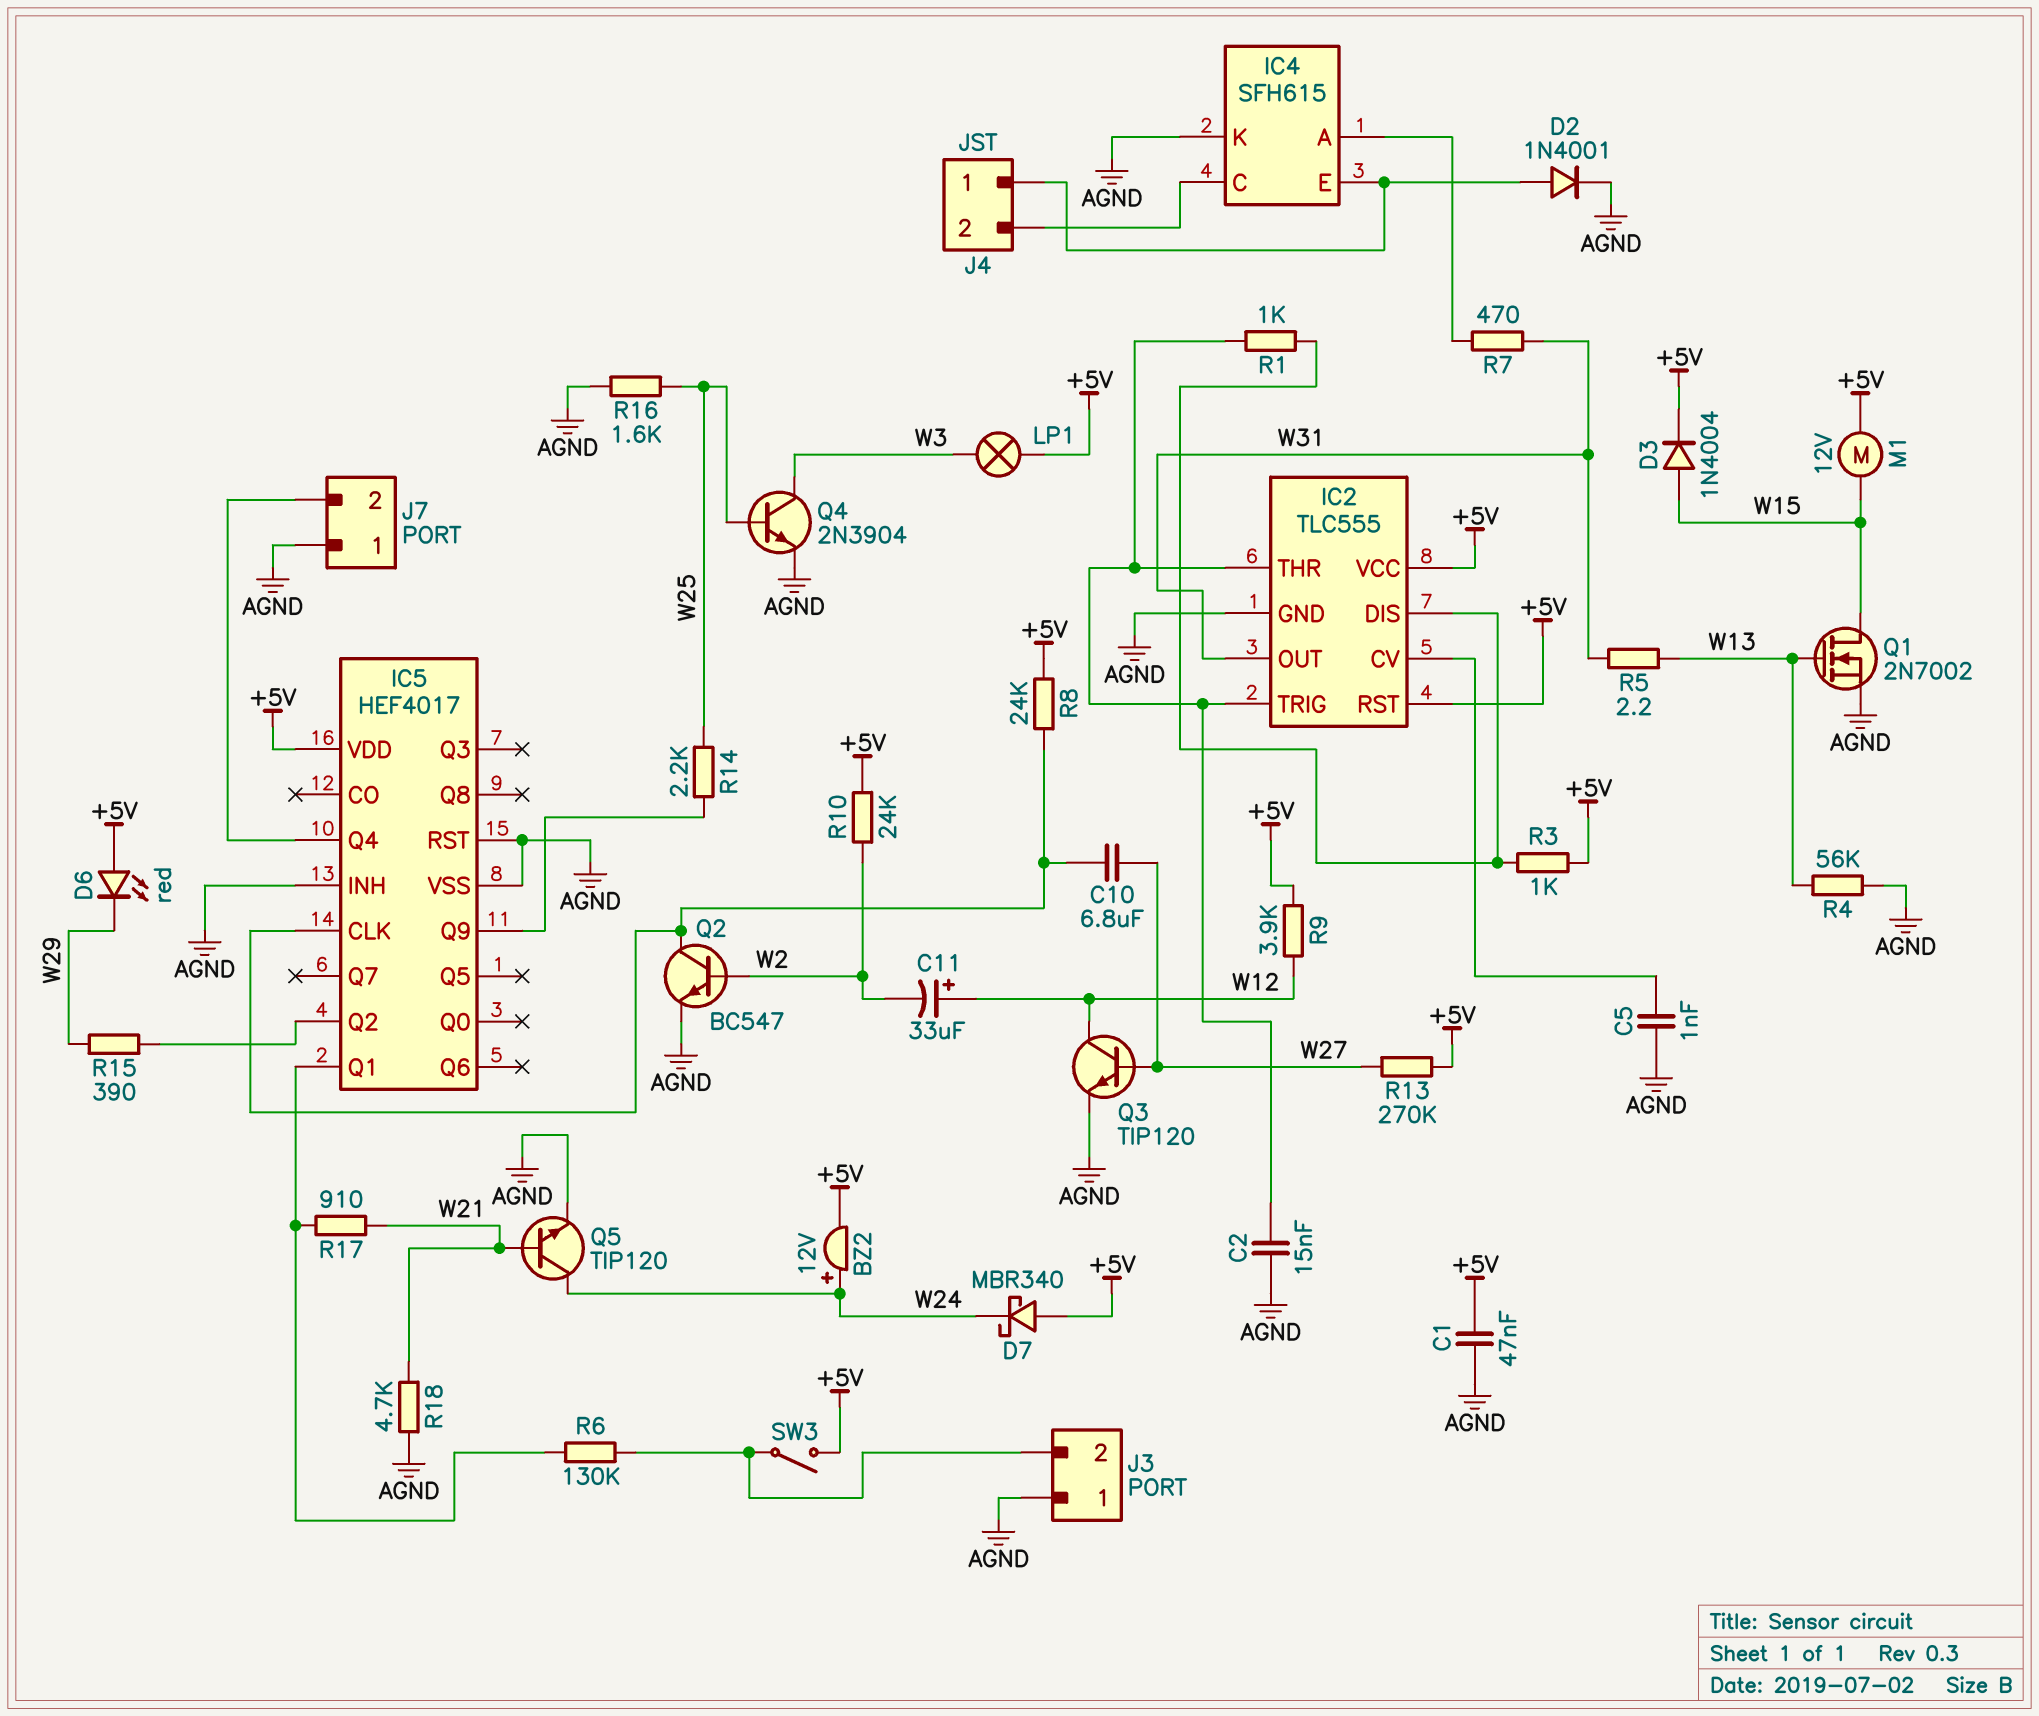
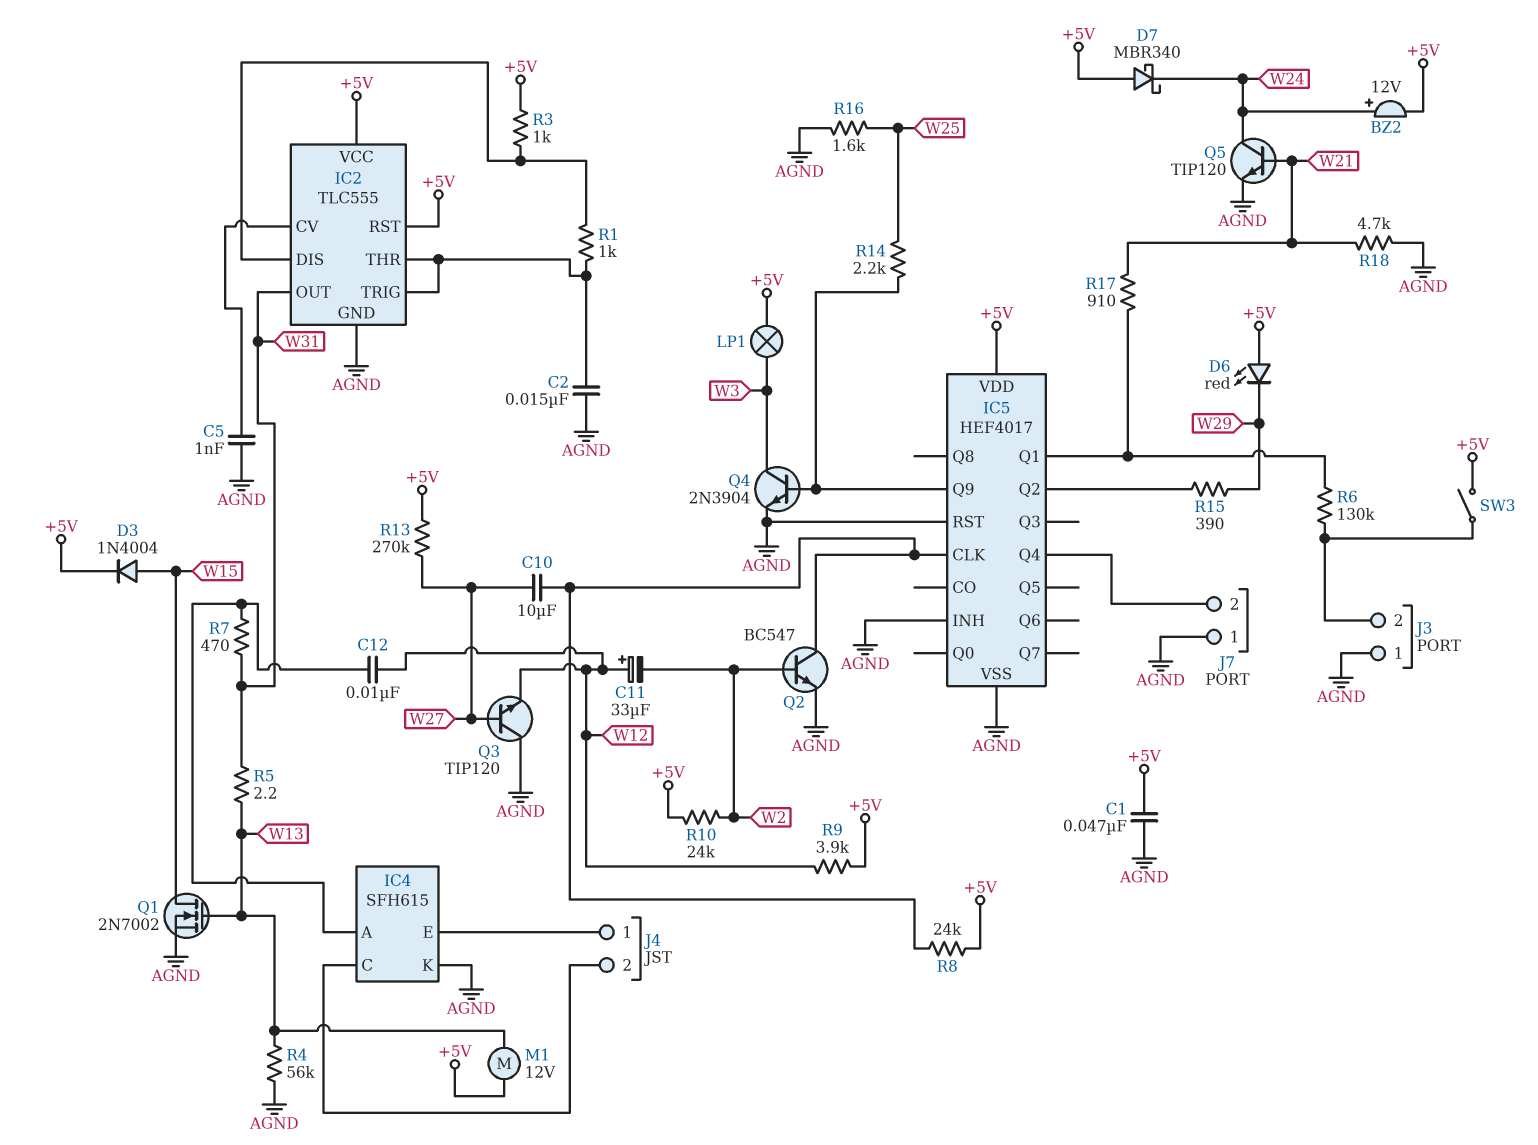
C10: 6.8uF (IC5/CLK, W27) -> 10uF (IC5/CLK, W27)
C12: none -> 10nF (IC4/A, W12)
D2: diode 1N4001 (A IC4/E, K AGND) -> none
M1: motor 12V (+5V, W15) -> motor 12V (+5V, W13)
Q3: NPN TIP120 (B W27, C W12, E AGND) -> NPN TIP120 (B W27, C AGND, E W12)
Q4: NPN 2N3904 (B W25, C W3, E AGND) -> NPN 2N3904 (B IC5/Q9, C W3, E AGND)

